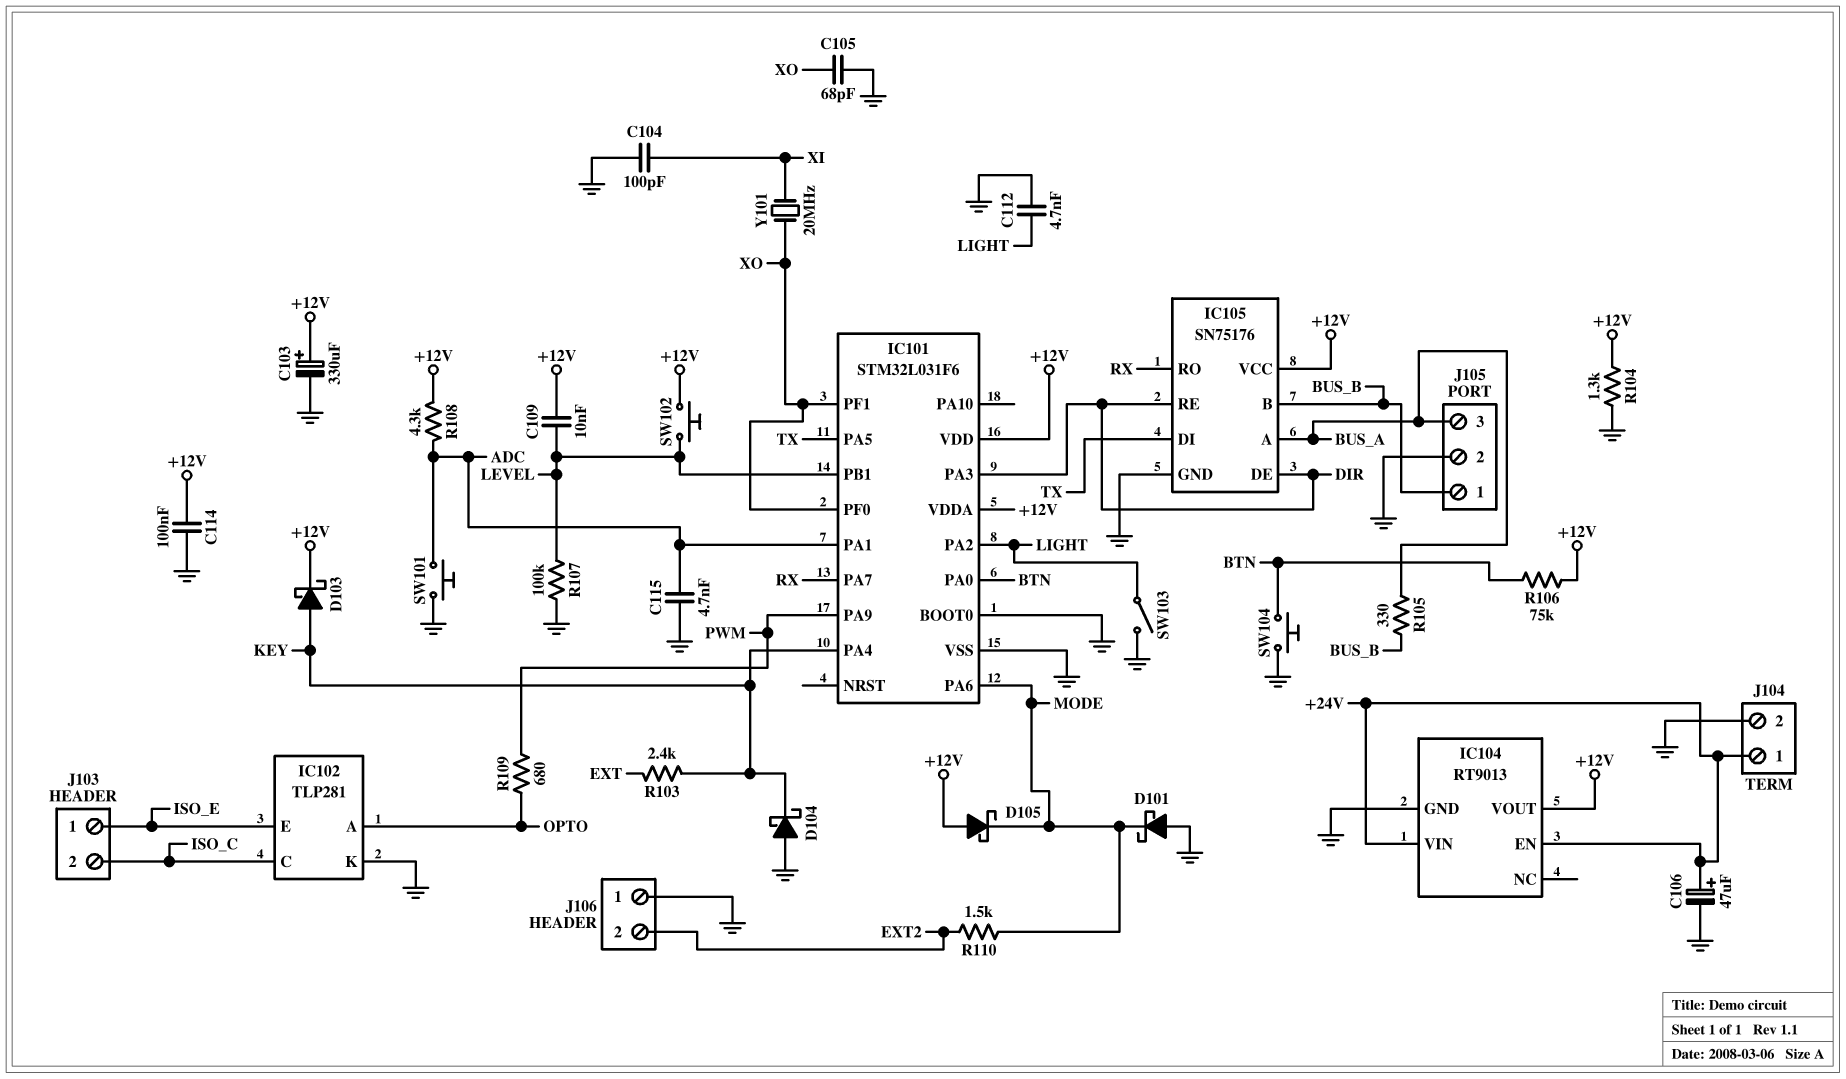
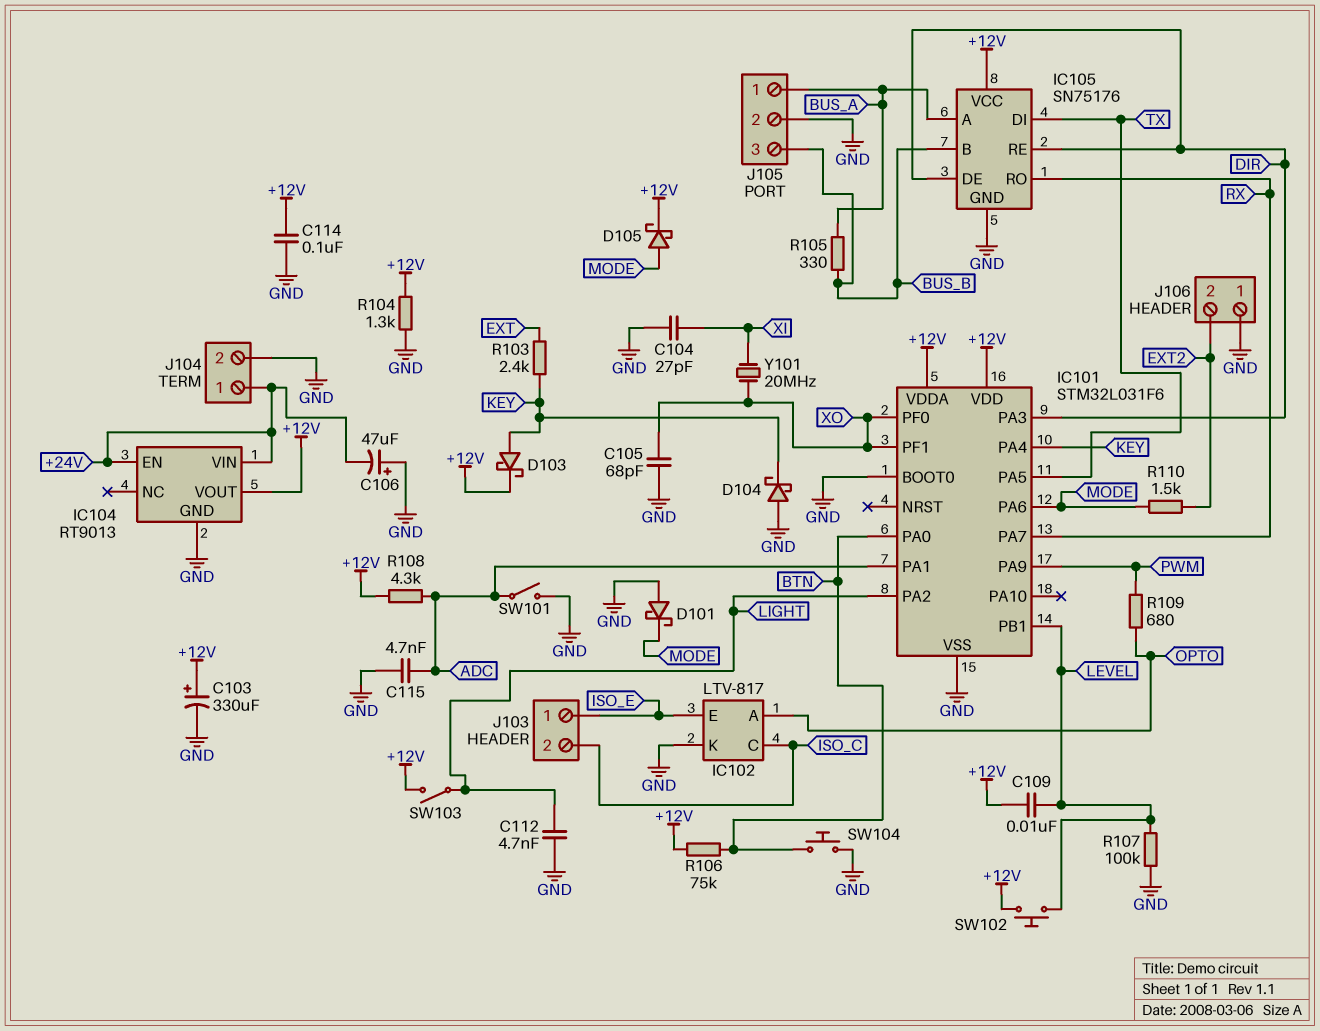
C104: 100pF (GND, XI) -> 27pF (GND, XI)
C106: 47uF (plus +24V, minus GND) -> 47uF (plus GND, minus +24V)
D105: schottky (A +12V, K MODE) -> schottky (A MODE, K +12V)
IC102: TLP281 -> LTV-817
J105 pin 1: BUS_B -> BUS_A
J105 pin 3: BUS_A -> BUS_B
SW101: button (ADC, GND) -> switch (ADC, GND)
SW103: switch (GND, LIGHT) -> switch (+12V, LIGHT)

